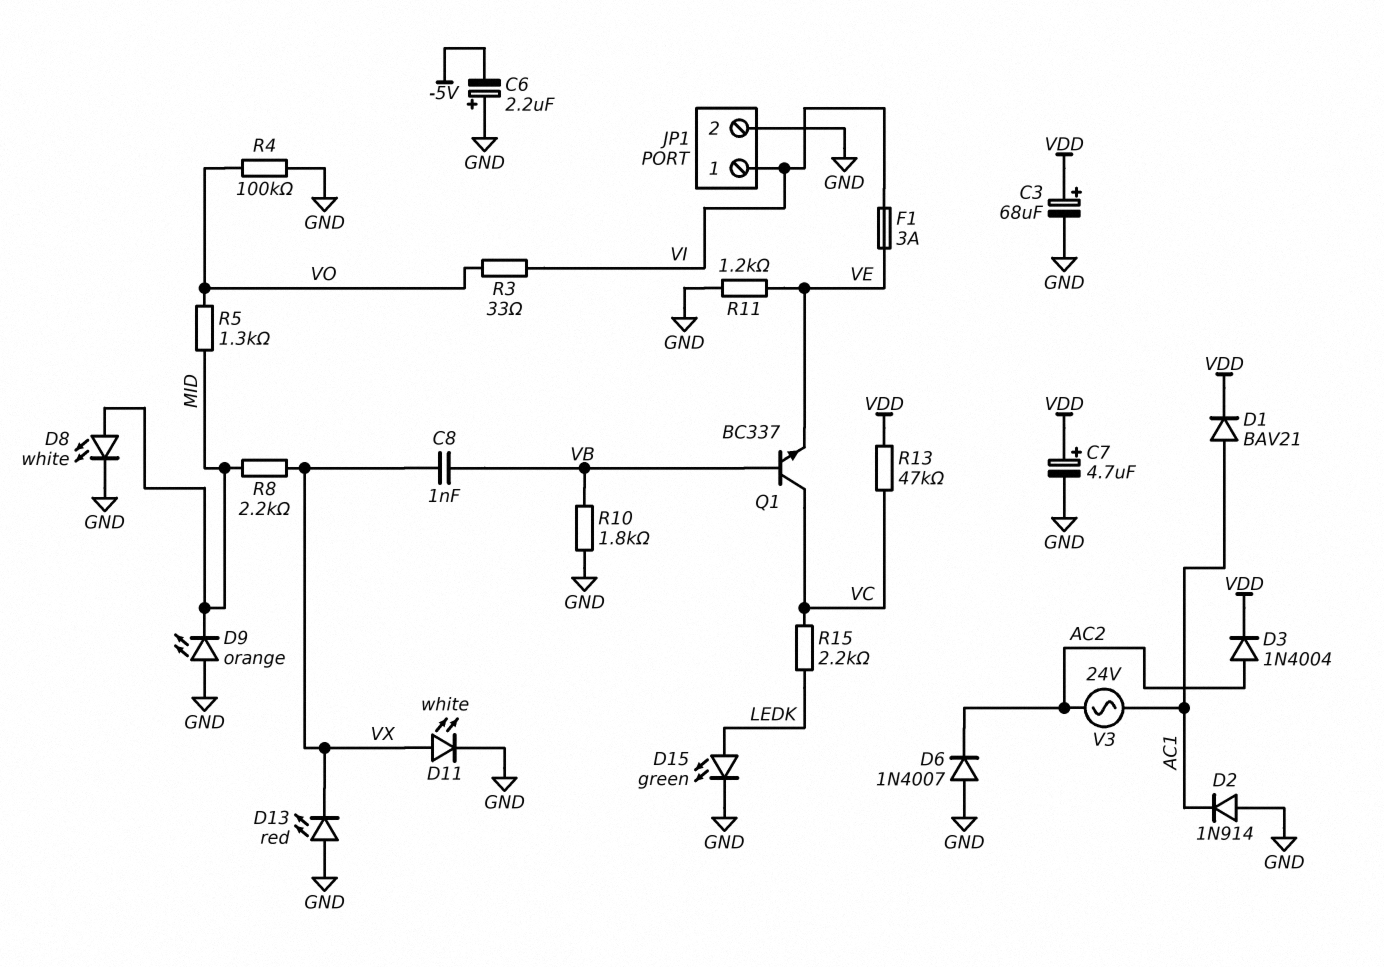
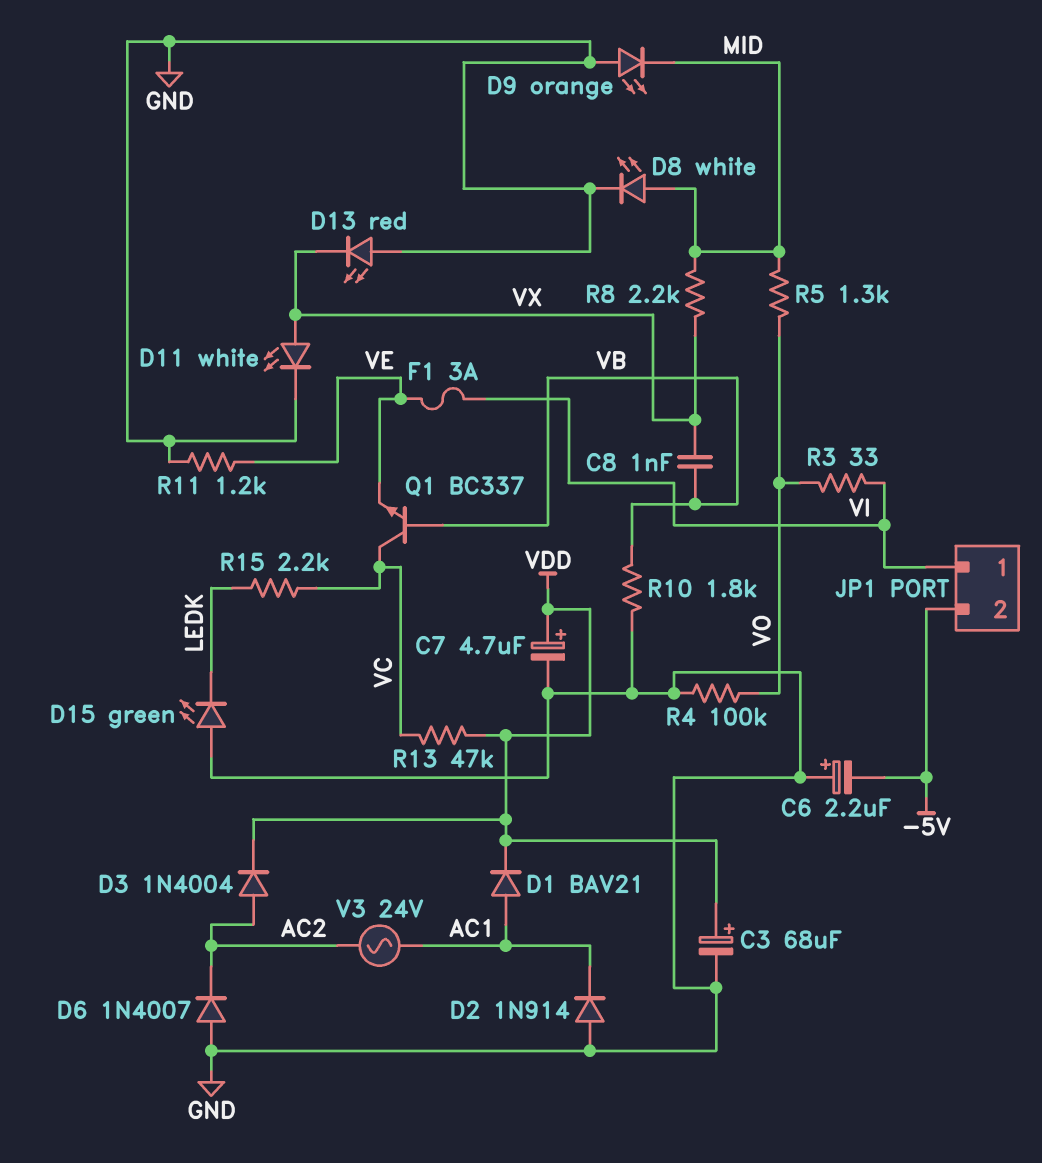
D15: LED green (A LEDK, K GND) -> LED green (A GND, K LEDK)
JP1 pin 2: GND -> -5V

